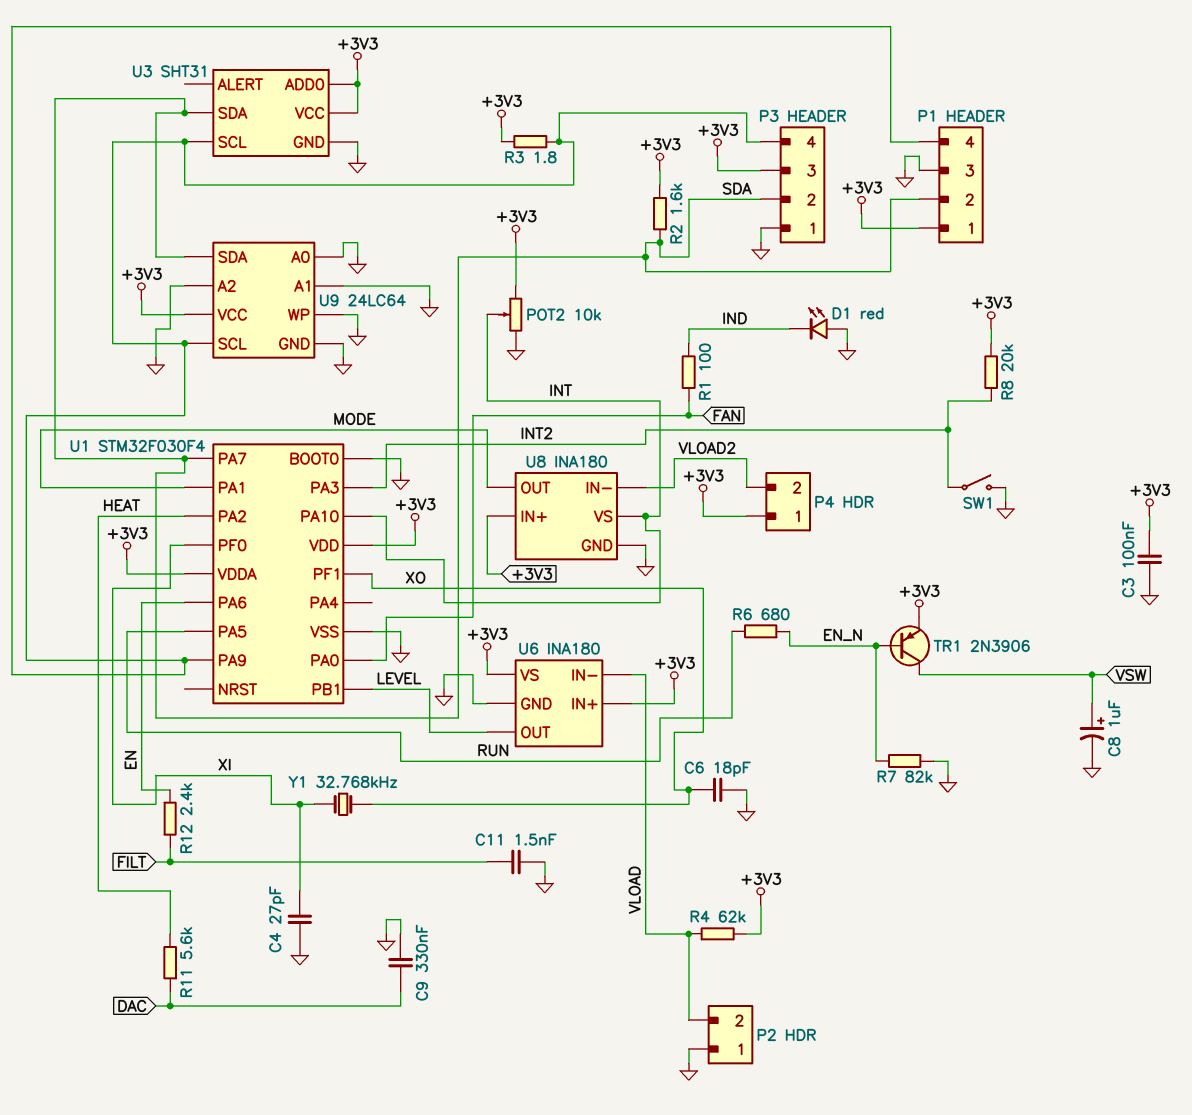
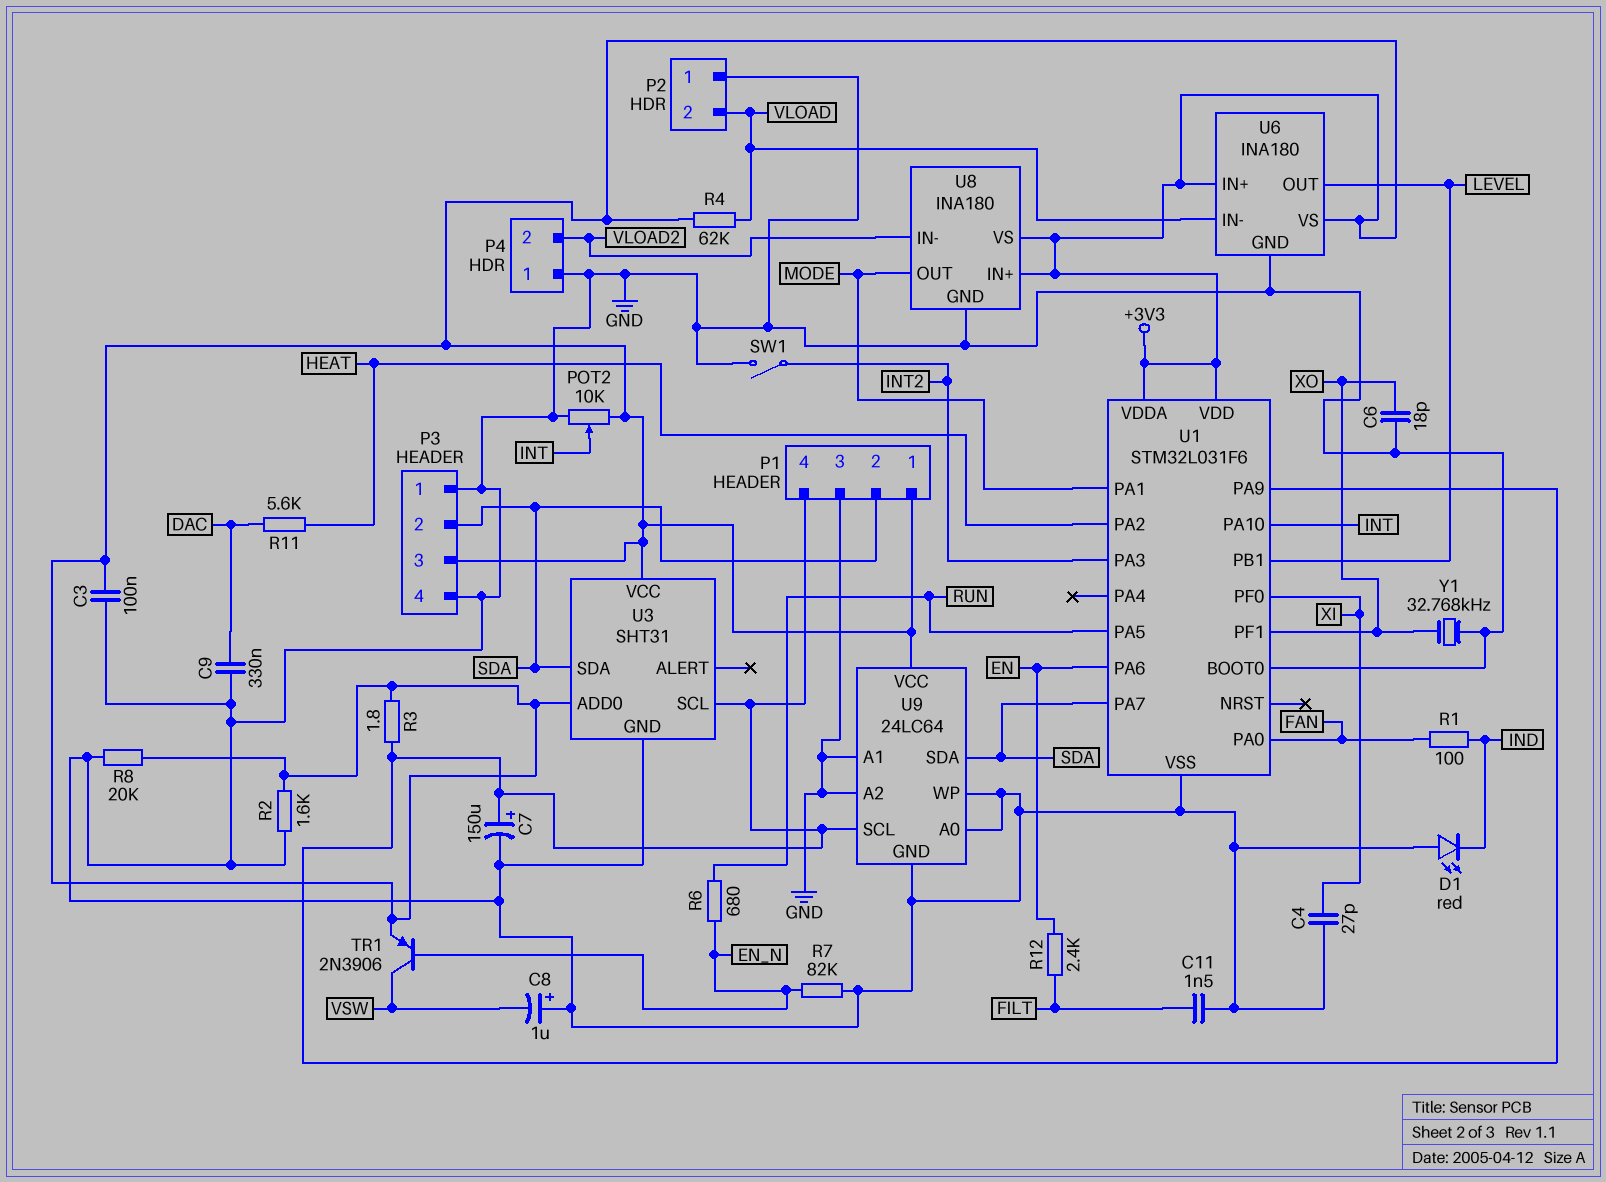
C7: none -> 150uF (plus P1/4, minus GND)
C8: 1uF (plus VSW, minus GND) -> 1uF (plus GND, minus VSW)
P3 pin 4: P1/4 -> GND
P4 pin 1: +3V3 -> GND
R2: 1.6k (+3V3, SDA) -> 1.6k (+3V3, GND)
R8: 20k (+3V3, INT2) -> 20k (+3V3, GND)
U1: STM32F030F4 -> STM32L031F6
U8 pin VS: INT -> +3V3
Y1: 32.768kHz (XI, XO) -> 32.768kHz (GND, XO)

